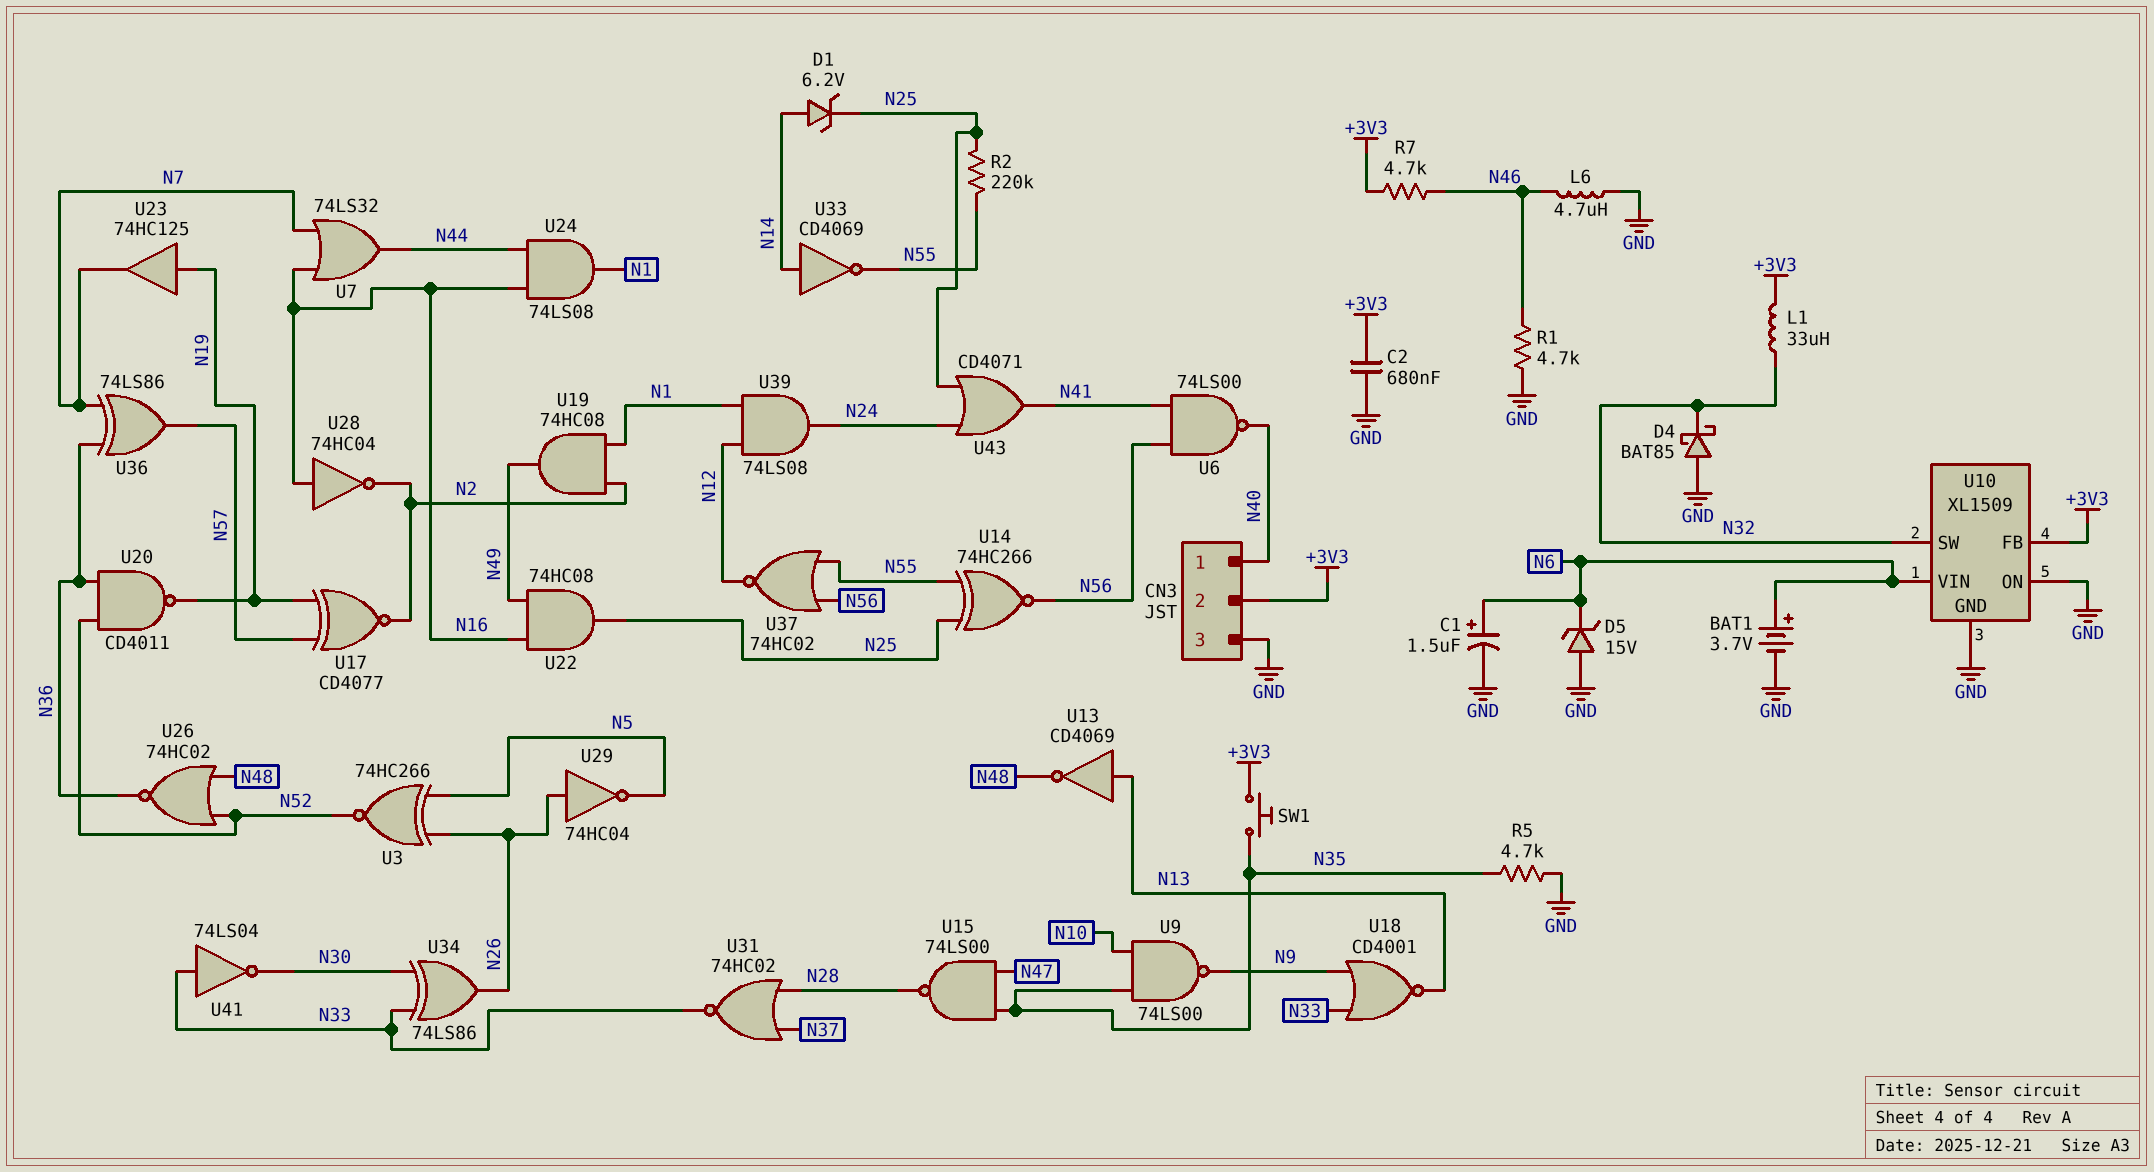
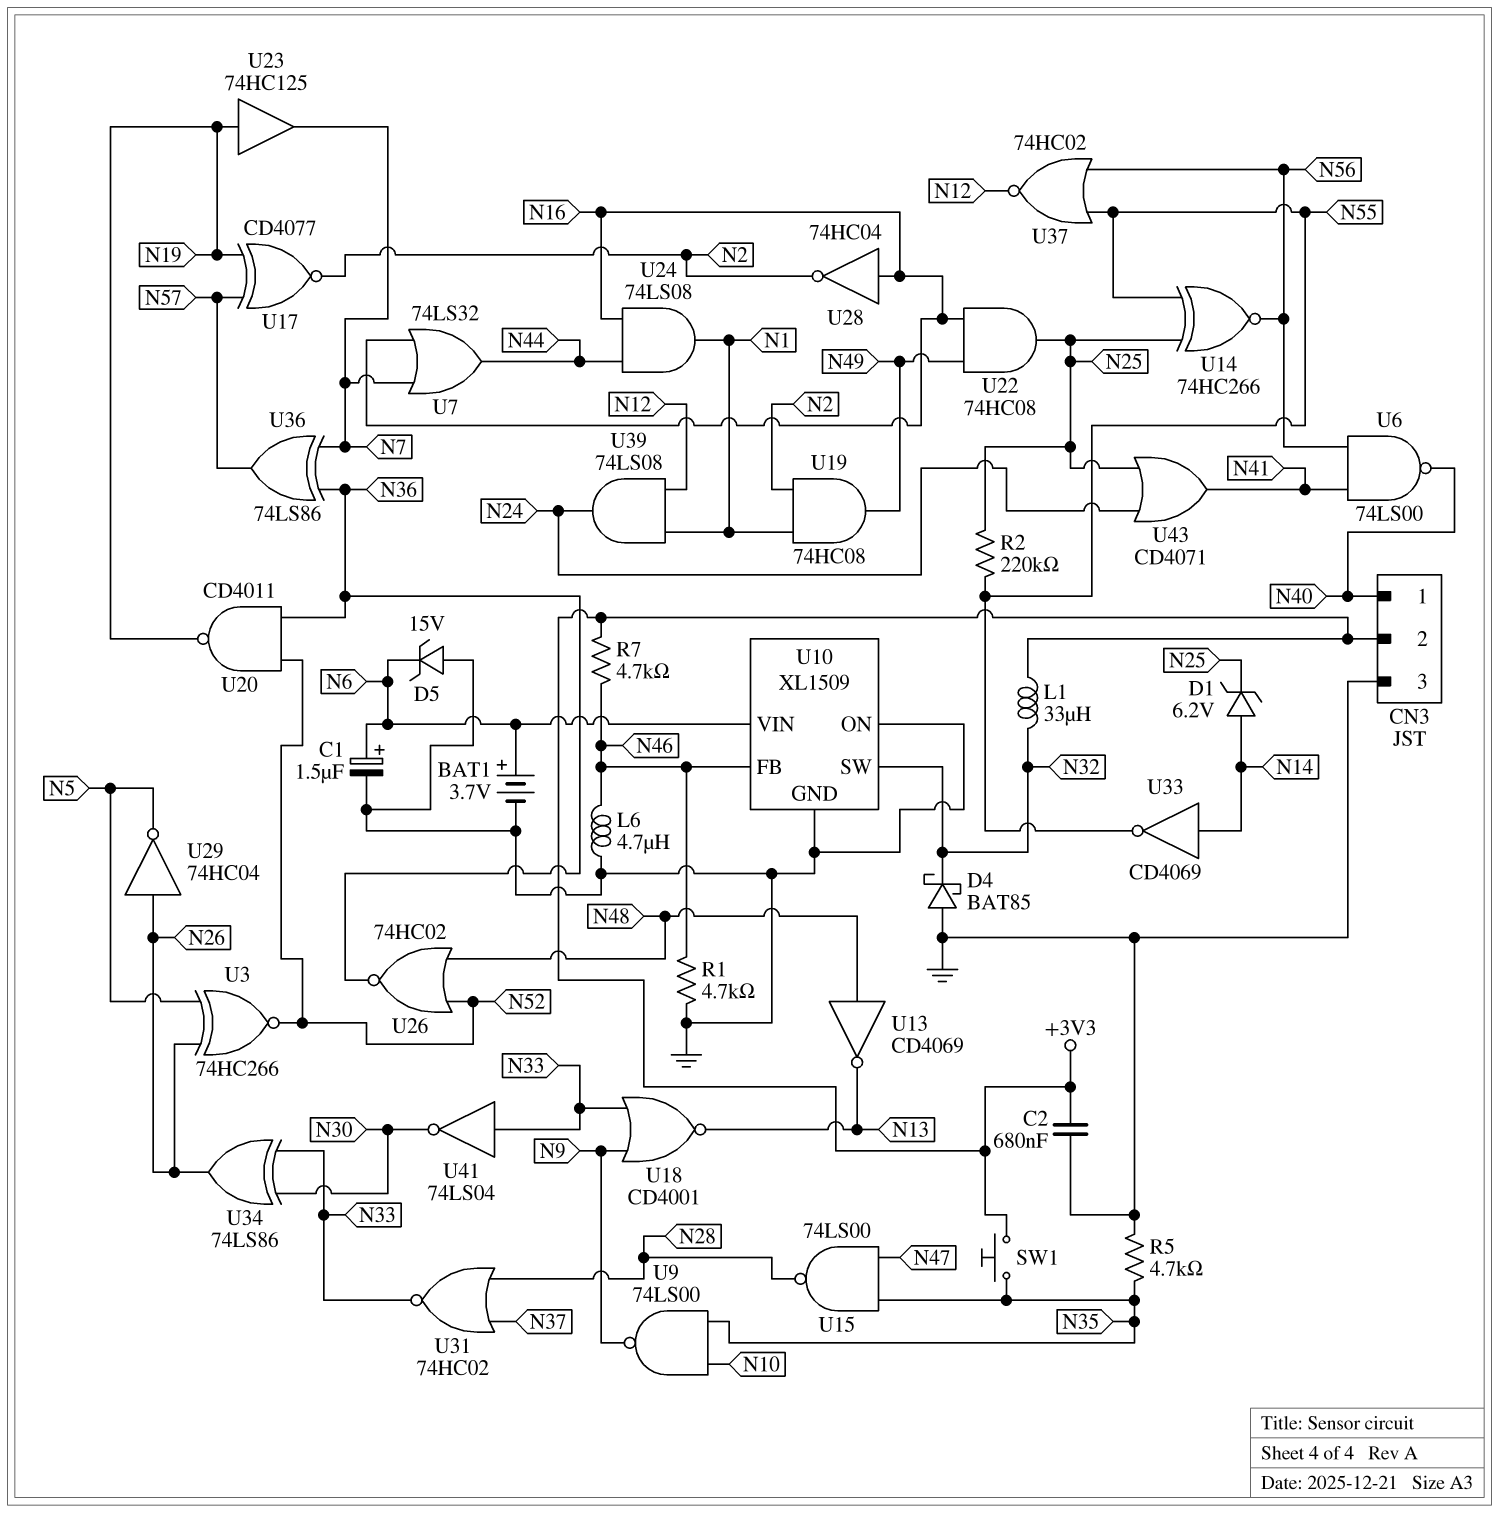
U10 pin FB: +3V3 -> N46
U13: NOT CD4069 (in N13, out N48) -> NOT CD4069 (in N48, out N13)

